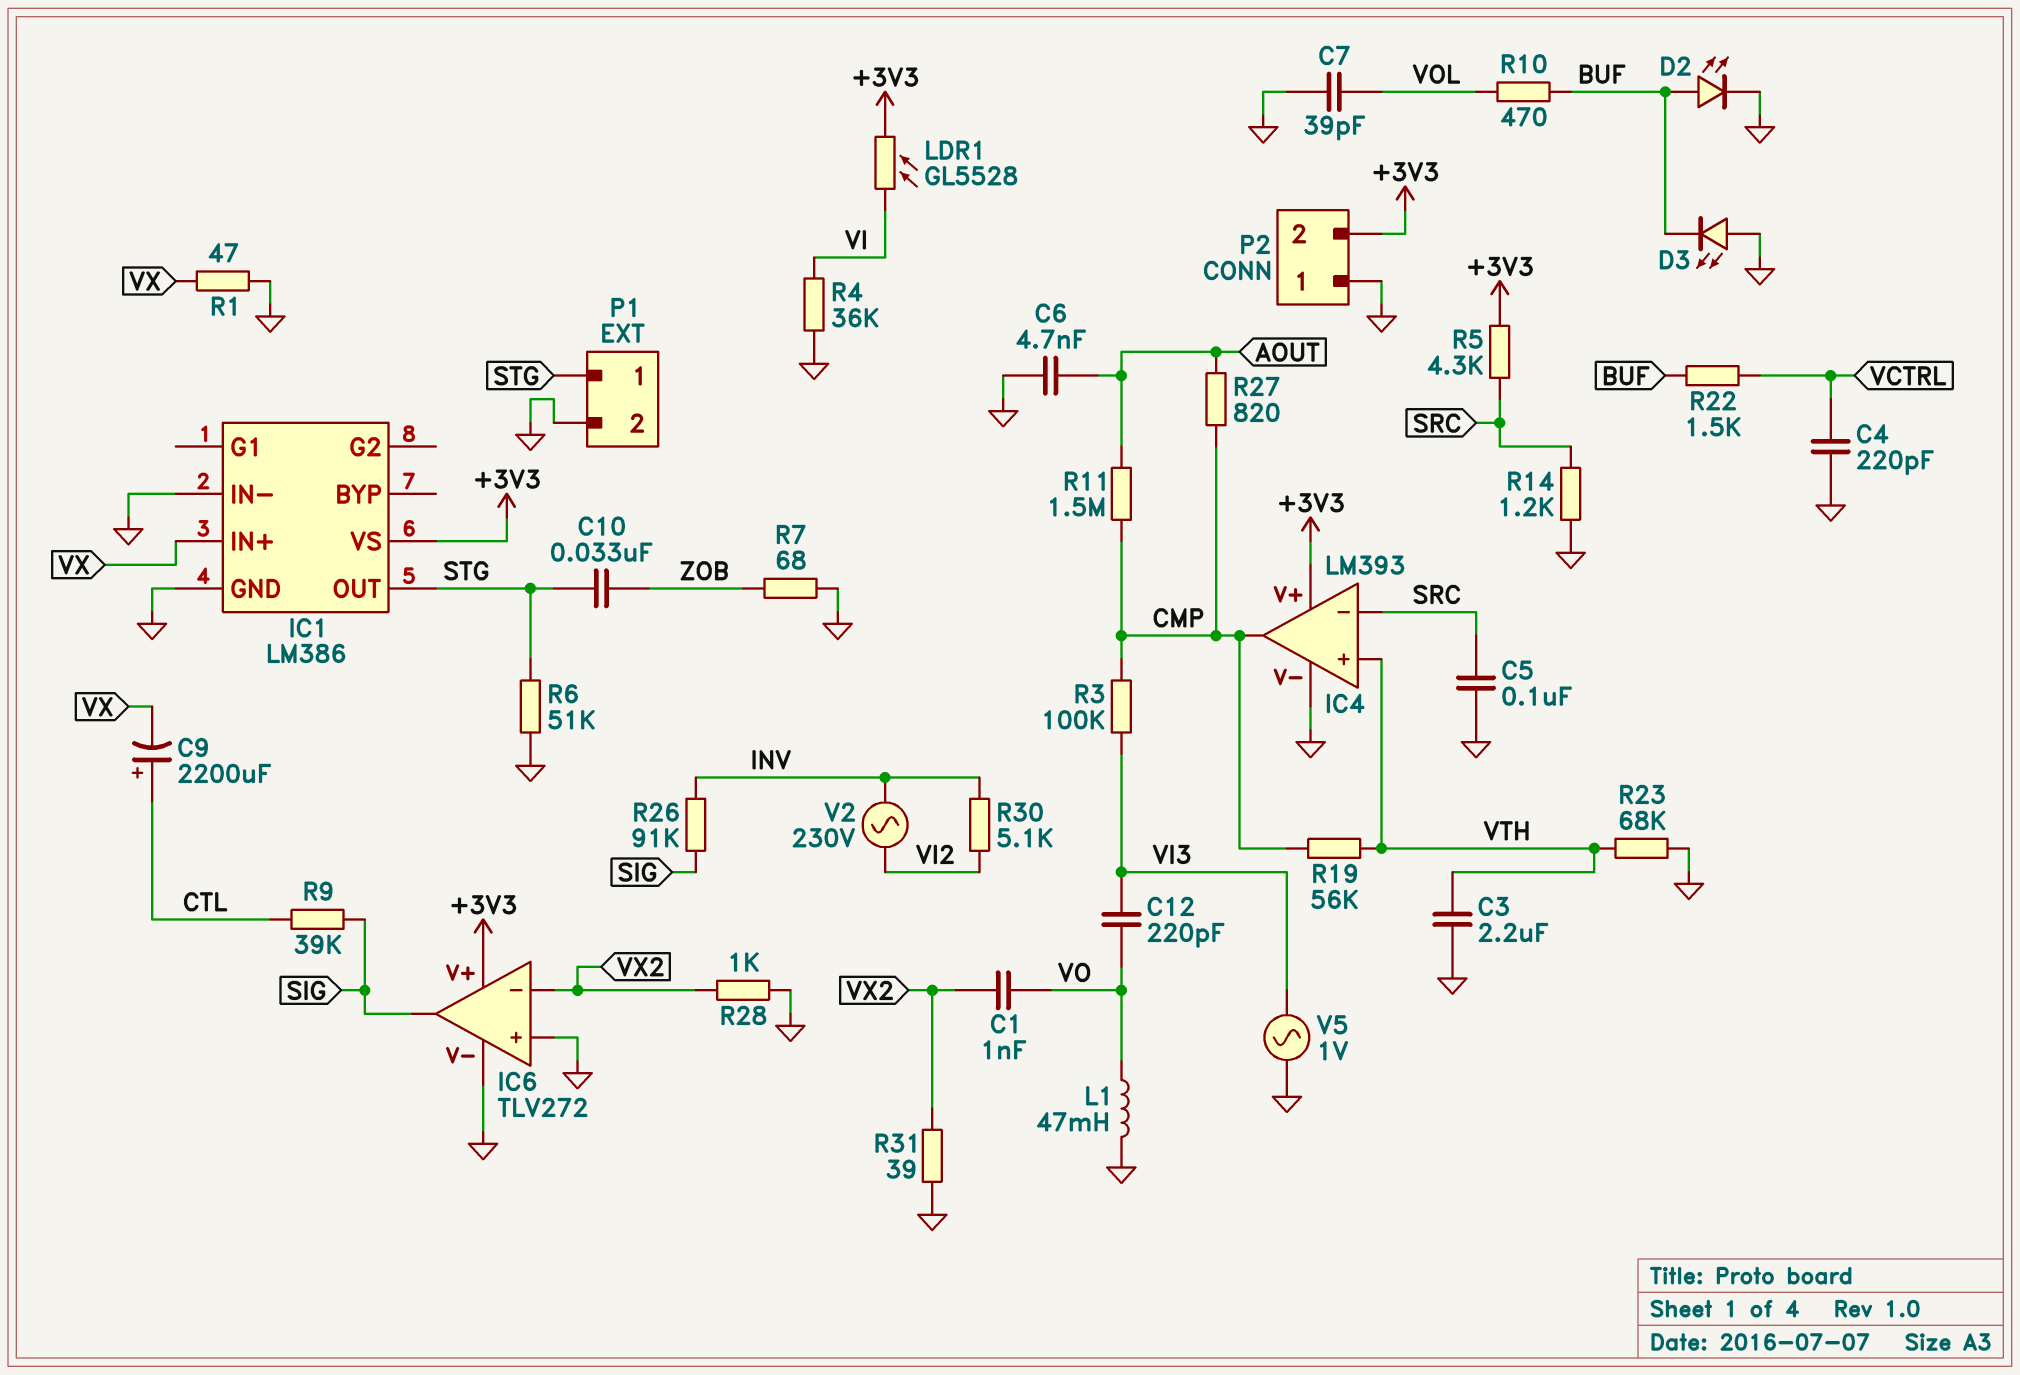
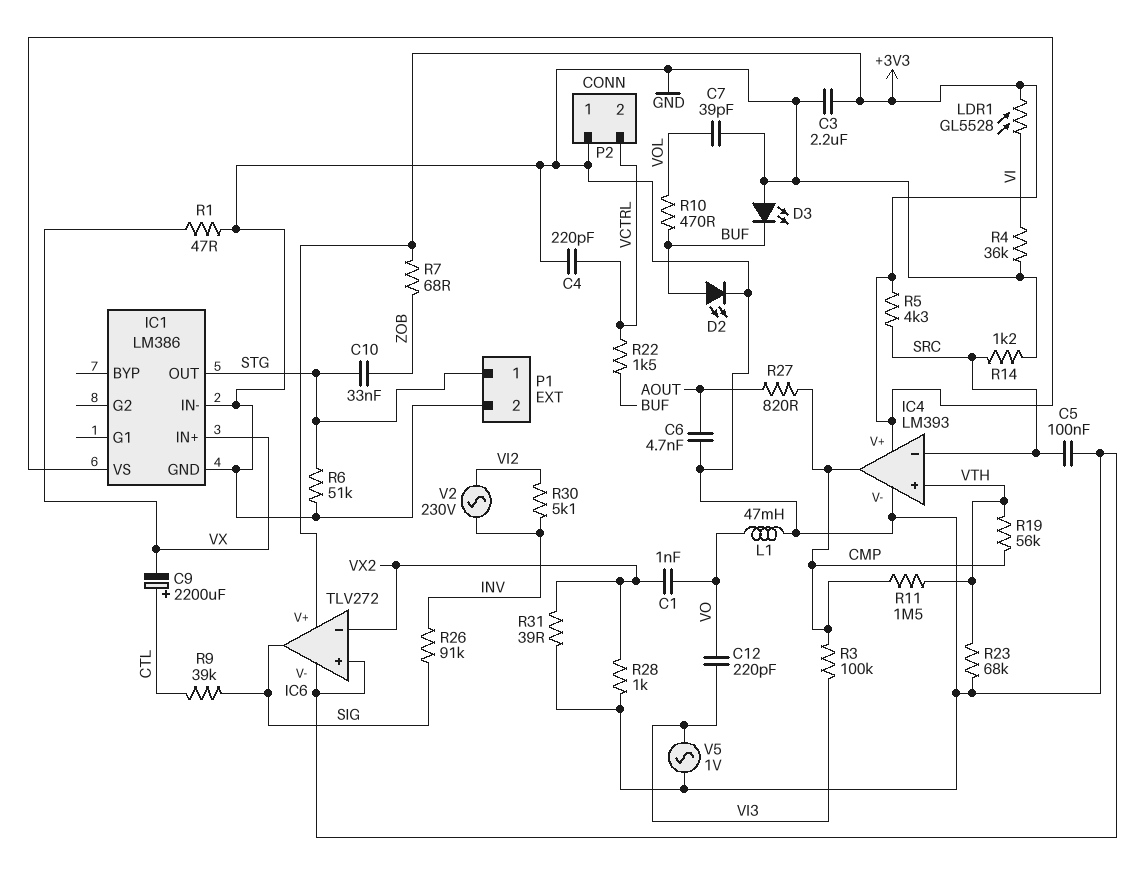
C3: 2.2uF (GND, VTH) -> 2.2uF (+3V3, GND)
P2 pin 2: +3V3 -> VCTRL
R7: 68 (GND, ZOB) -> 68 (+3V3, ZOB)
R11: 1.5M (AOUT, CMP) -> 1.5M (CMP, VTH)

